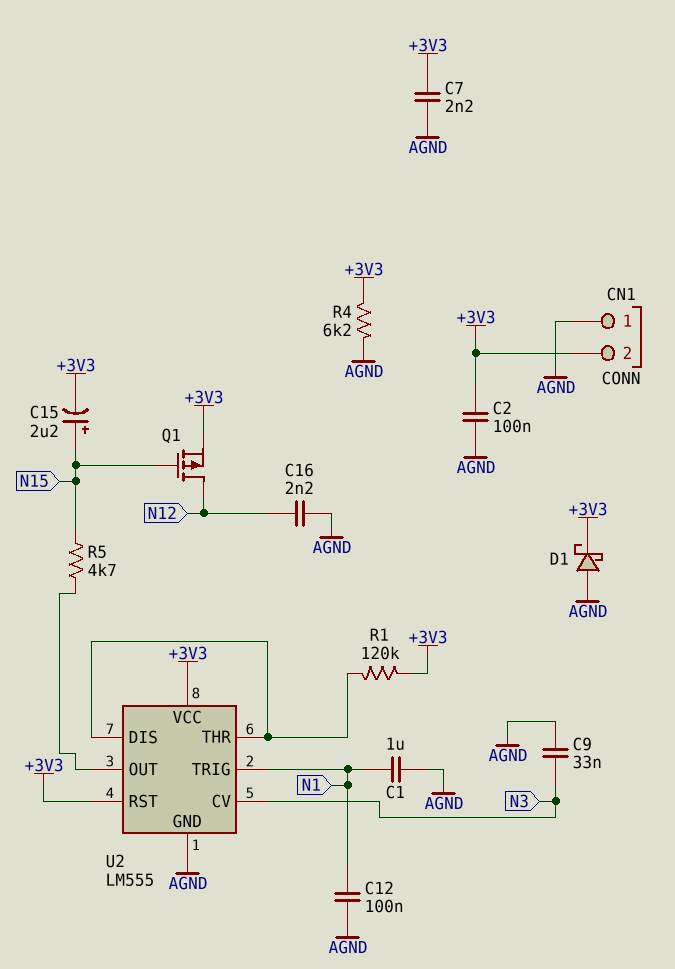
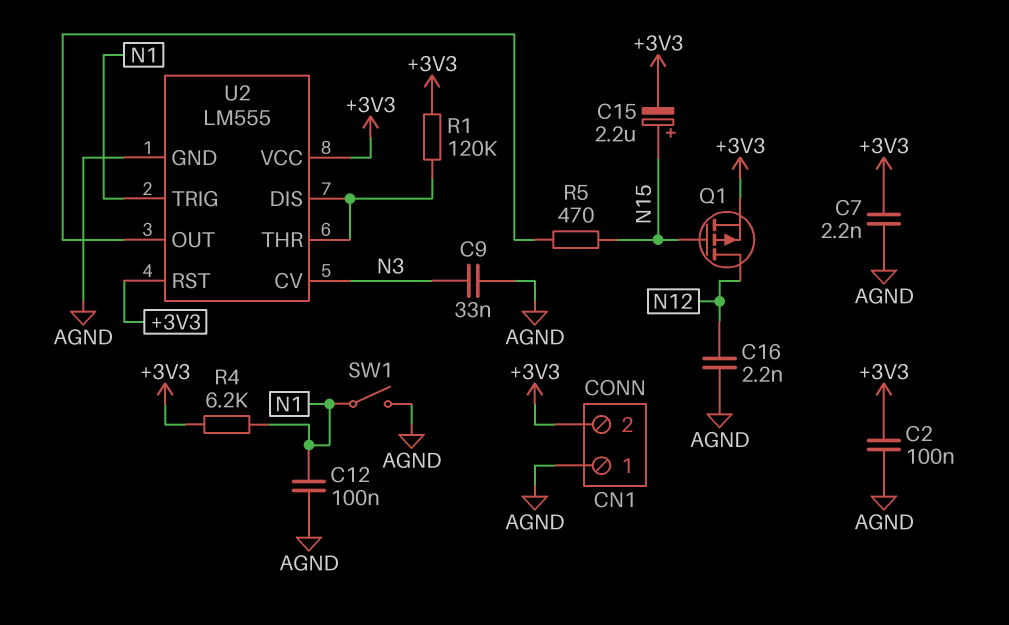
C1: 1uF (AGND, N1) -> none
D1: schottky (A AGND, K +3V3) -> none
R4: 6.2k (+3V3, AGND) -> 6.2k (+3V3, N1)
R5: 4.7k (N15, U2/OUT) -> 470 (N15, U2/OUT)
SW1: none -> switch (AGND, N1)

